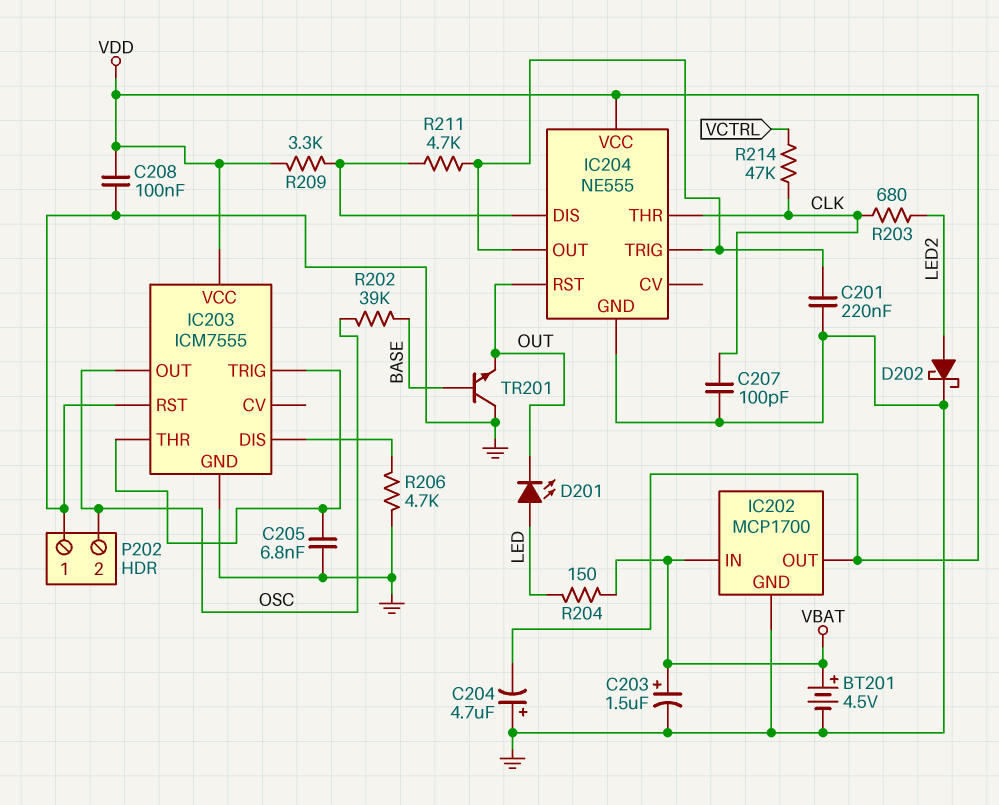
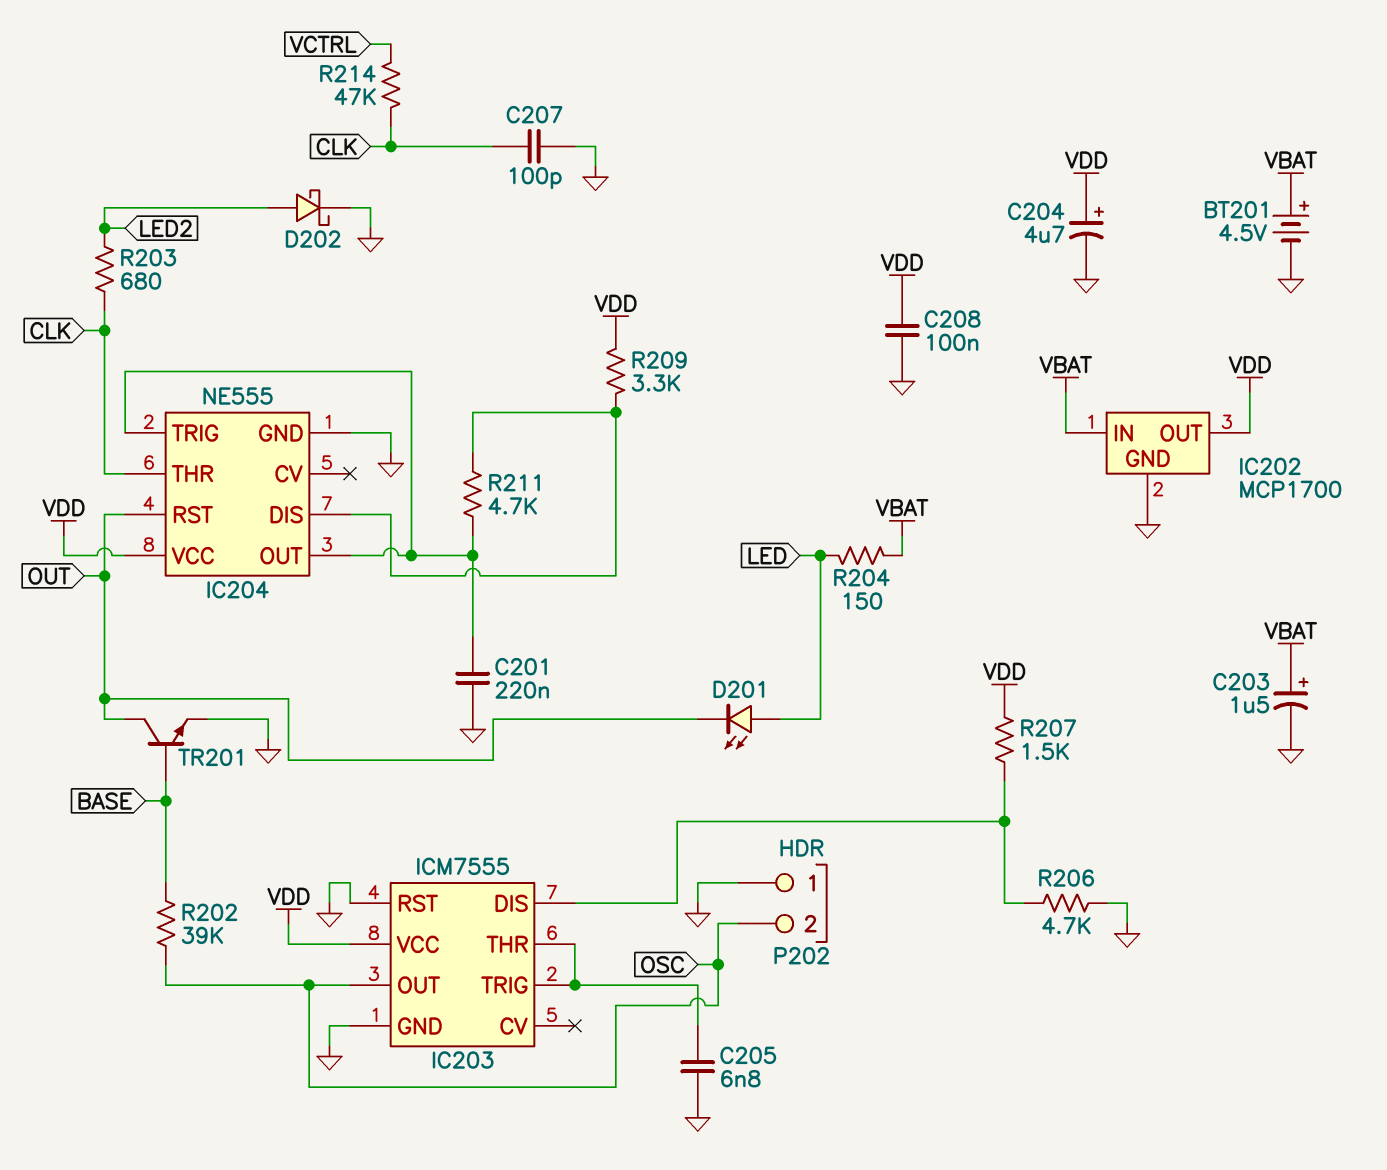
C204: 4.7uF (plus GND, minus VDD) -> 4.7uF (plus VDD, minus GND)
R207: none -> 1.5k (IC203/DIS, VDD)
TR201: NPN (B BASE, C GND, E OUT) -> NPN (B BASE, C OUT, E GND)

